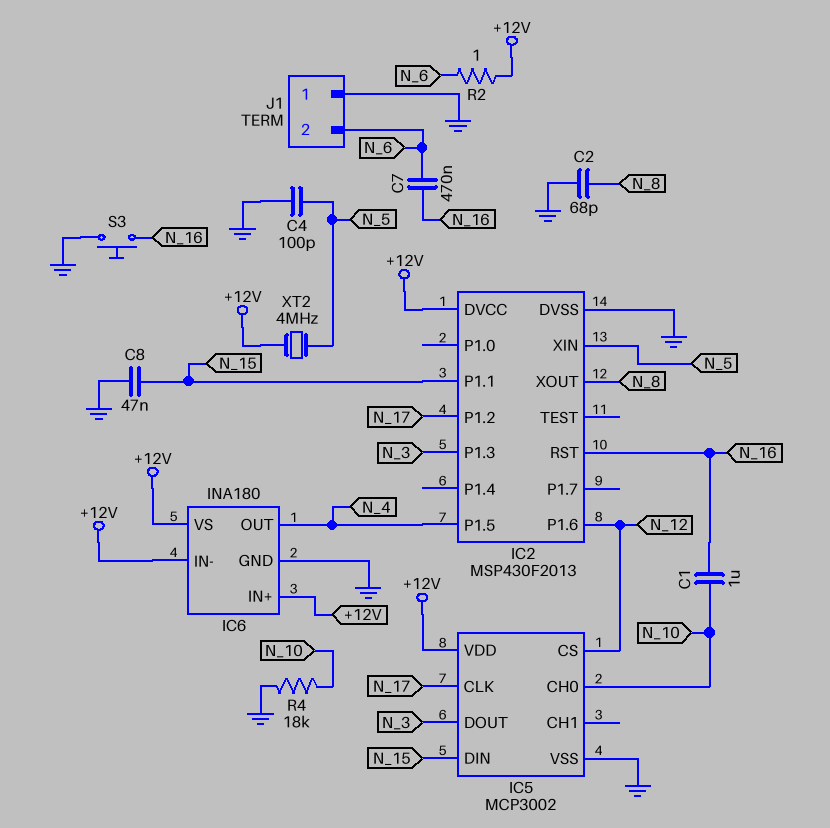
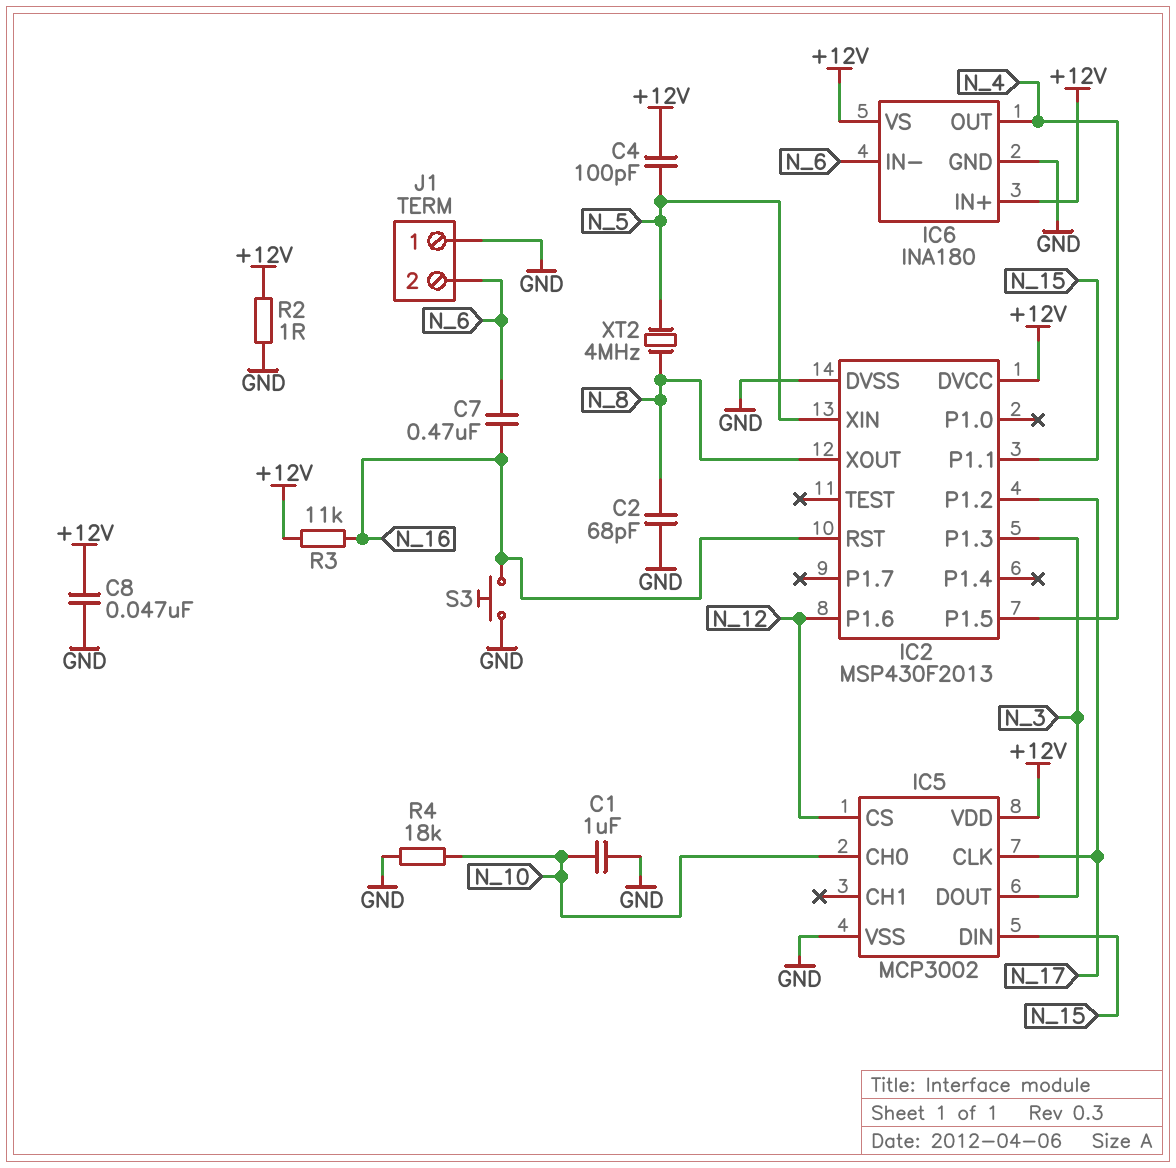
C1: 1uF (N_10, N_16) -> 1uF (GND, N_10)
C4: 100pF (GND, N_5) -> 100pF (+12V, N_5)
C8: 47nF (GND, N_15) -> 47nF (+12V, GND)
IC6 pin IN-: +12V -> N_6
R2: 1 (+12V, N_6) -> 1 (+12V, GND)
R3: none -> 11k (+12V, N_16)
XT2: 4MHz (+12V, N_5) -> 4MHz (N_5, N_8)

